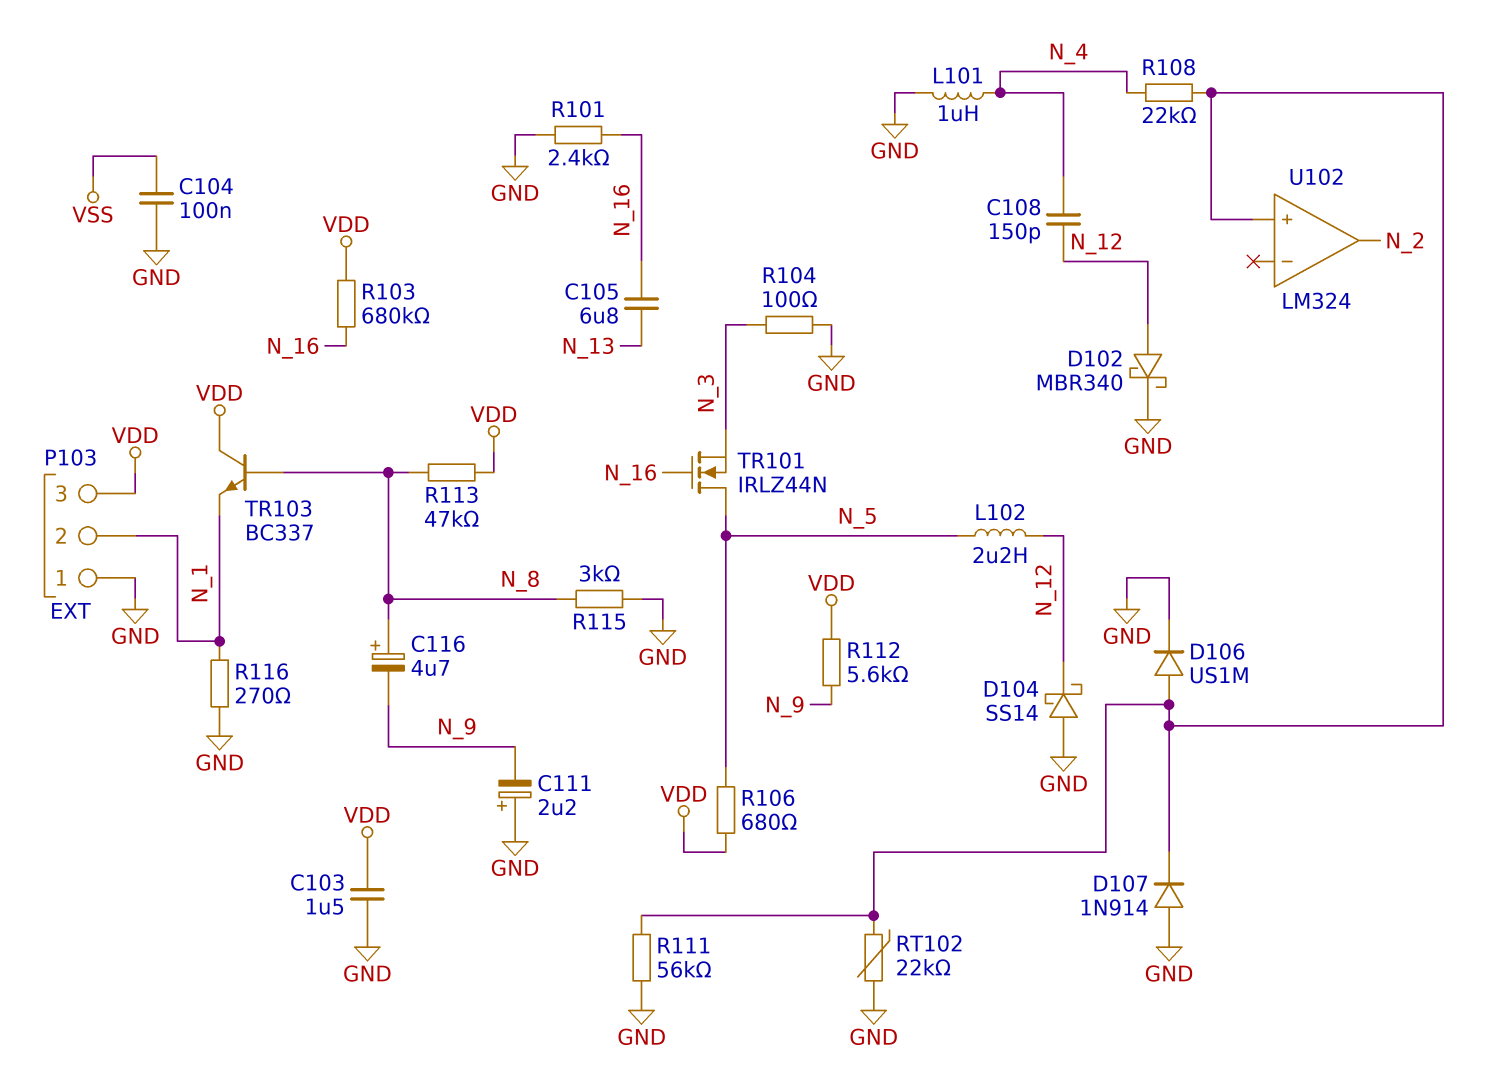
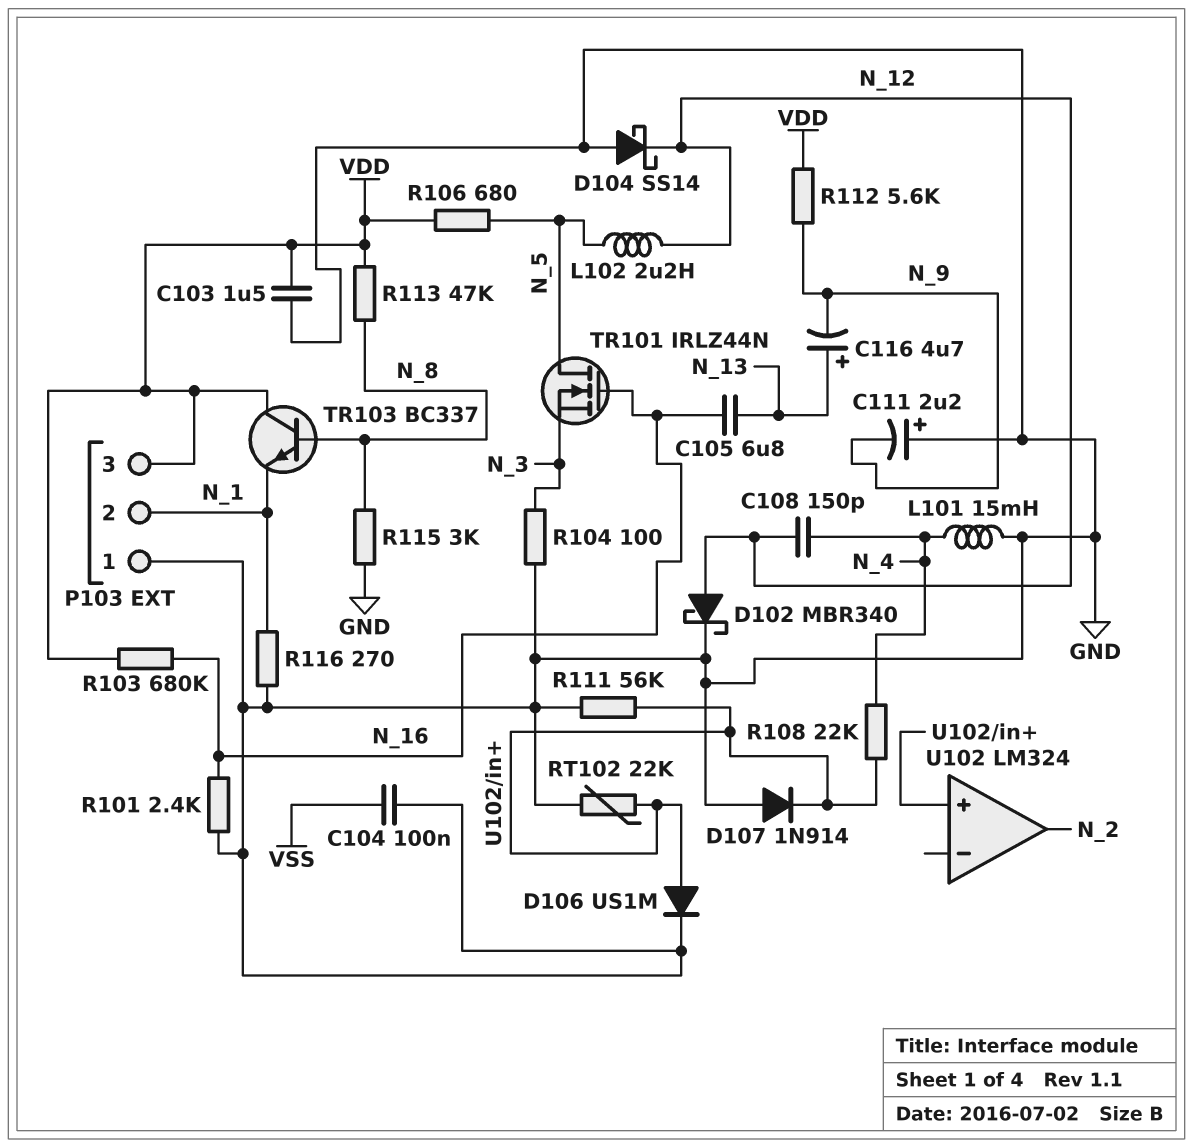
C116: 4.7uF (plus N_8, minus N_9) -> 4.7uF (plus N_13, minus N_9)
L101: 1uH (GND, N_4) -> 15mH (GND, N_4)

